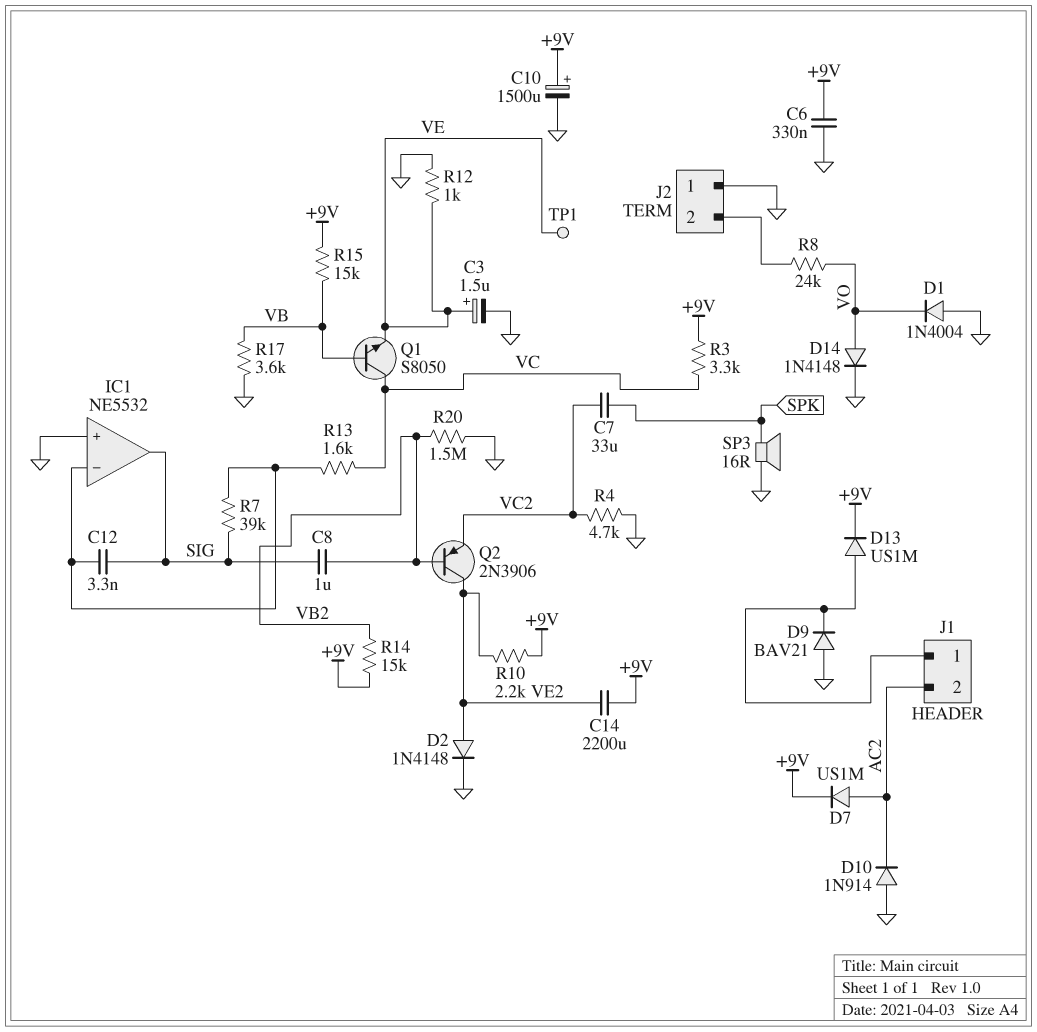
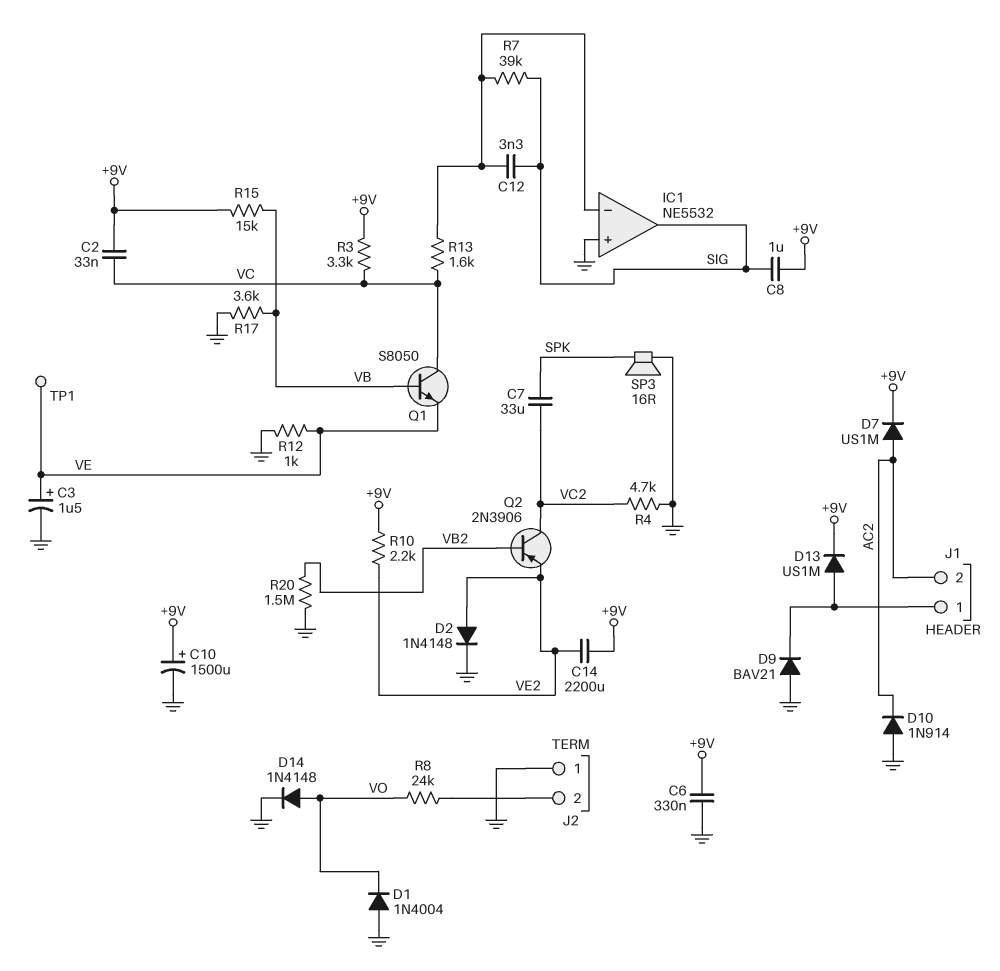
C2: none -> 33nF (+9V, VC)
C8: 1uF (SIG, VB2) -> 1uF (+9V, SIG)
Q2: PNP 2N3906 (B VB2, C VE2, E VC2) -> PNP 2N3906 (B VB2, C VC2, E VE2)
R14: 15k (+9V, VB2) -> none

